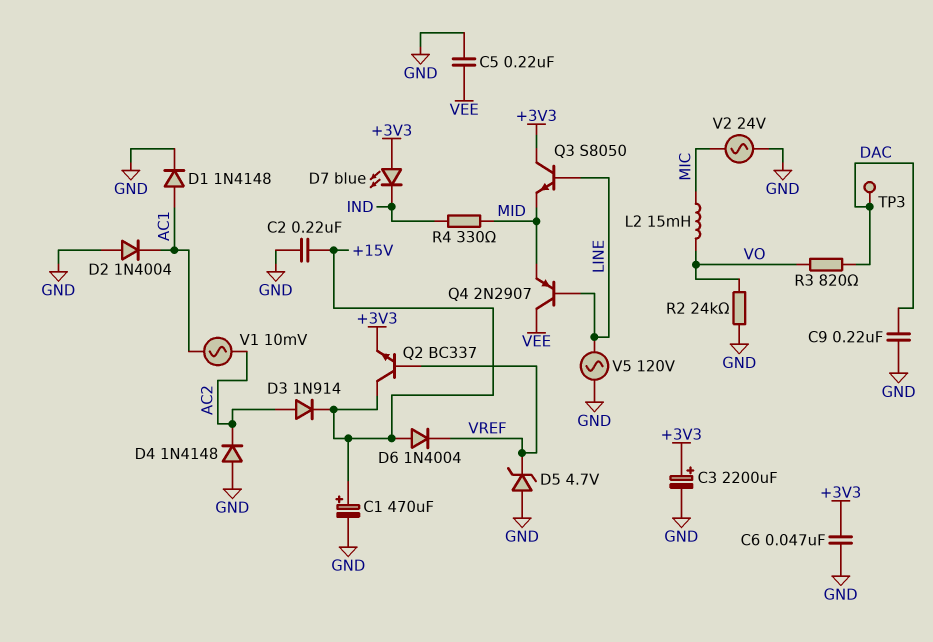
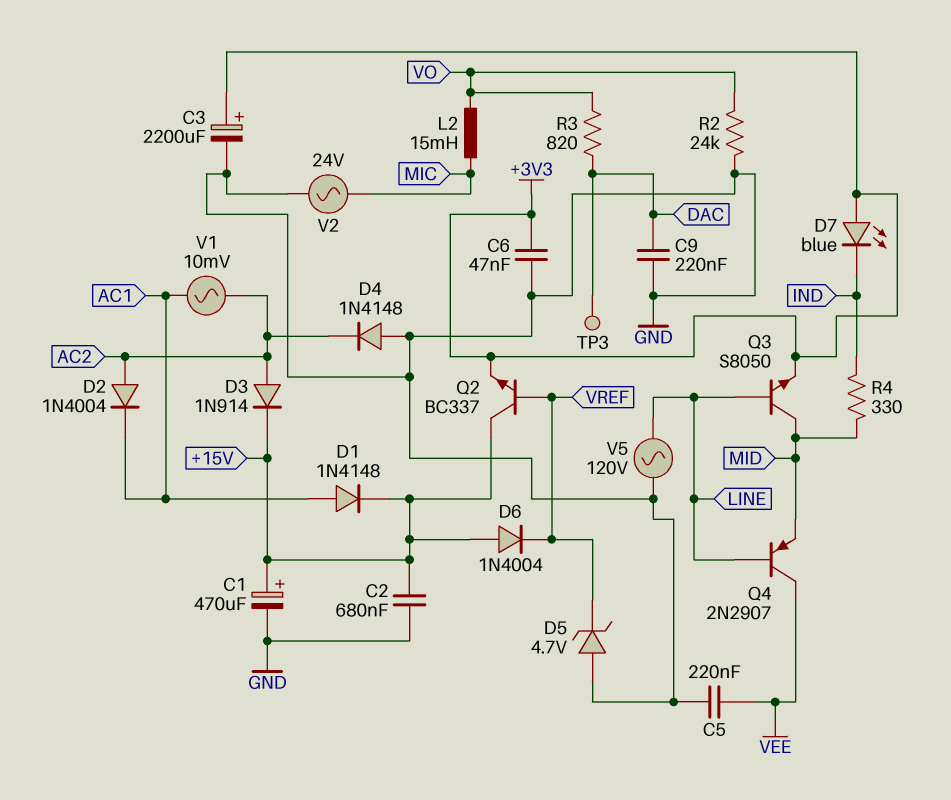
C2: 220nF (+15V, GND) -> 680nF (+15V, GND)
D1: diode 1N4148 (A AC1, K GND) -> diode 1N4148 (A AC1, K +15V)
D2: diode 1N4004 (A GND, K AC1) -> diode 1N4004 (A AC2, K AC1)
Q3: NPN S8050 (B LINE, C +3V3, E MID) -> NPN S8050 (B LINE, C MID, E +3V3)

